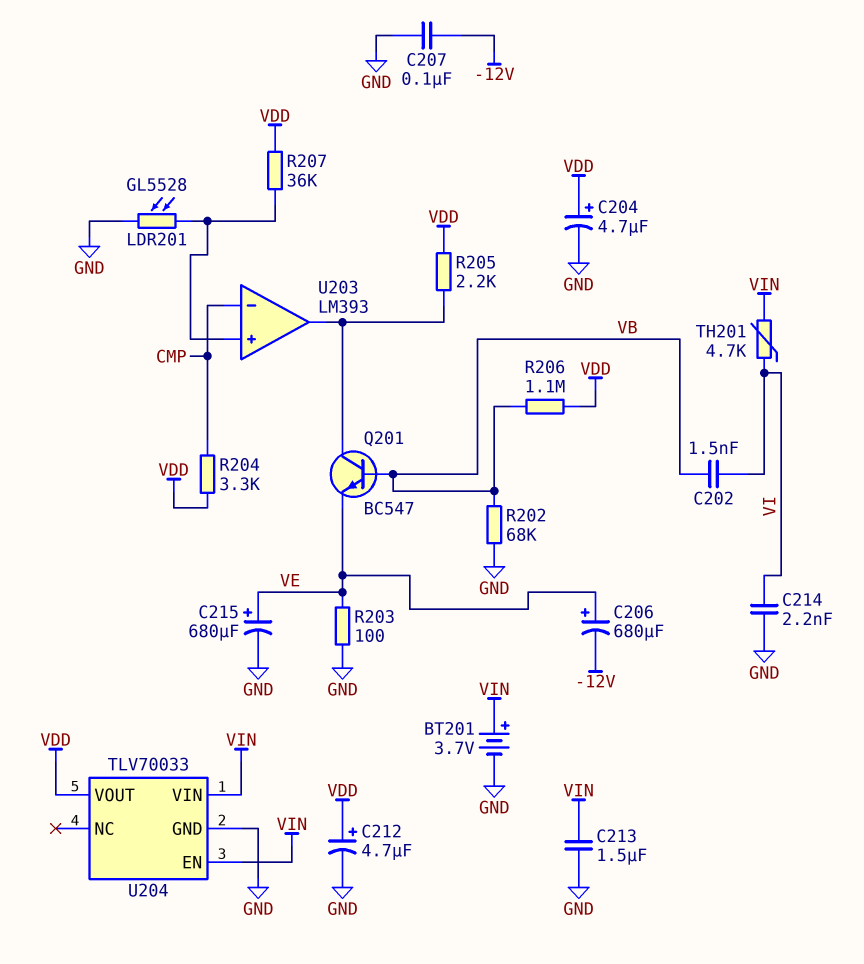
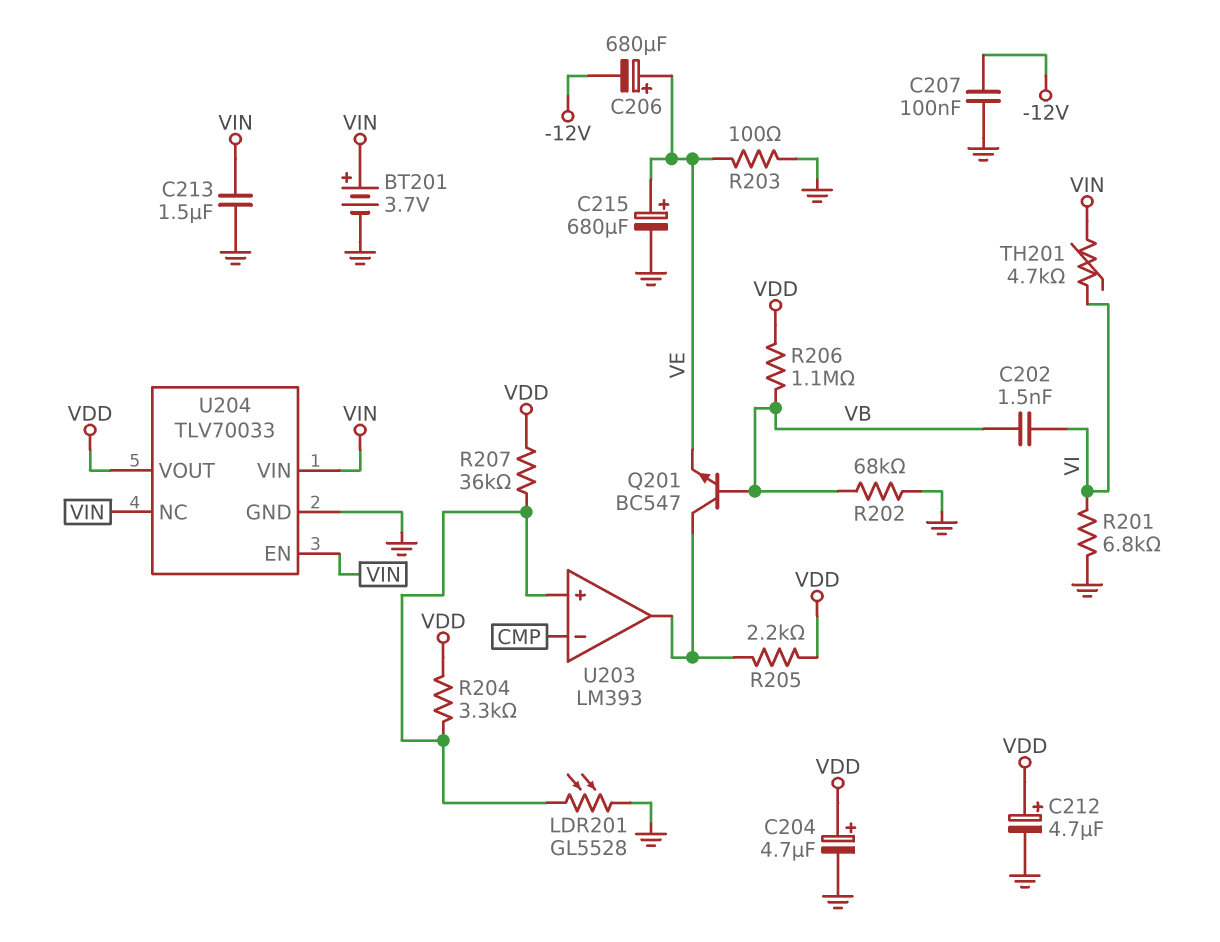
C214: 2.2nF (GND, VI) -> none
R201: none -> 6.8k (GND, VI)
R204: 3.3k (CMP, VDD) -> 3.3k (U203/in+, VDD)
U204 pin NC: none -> VIN

